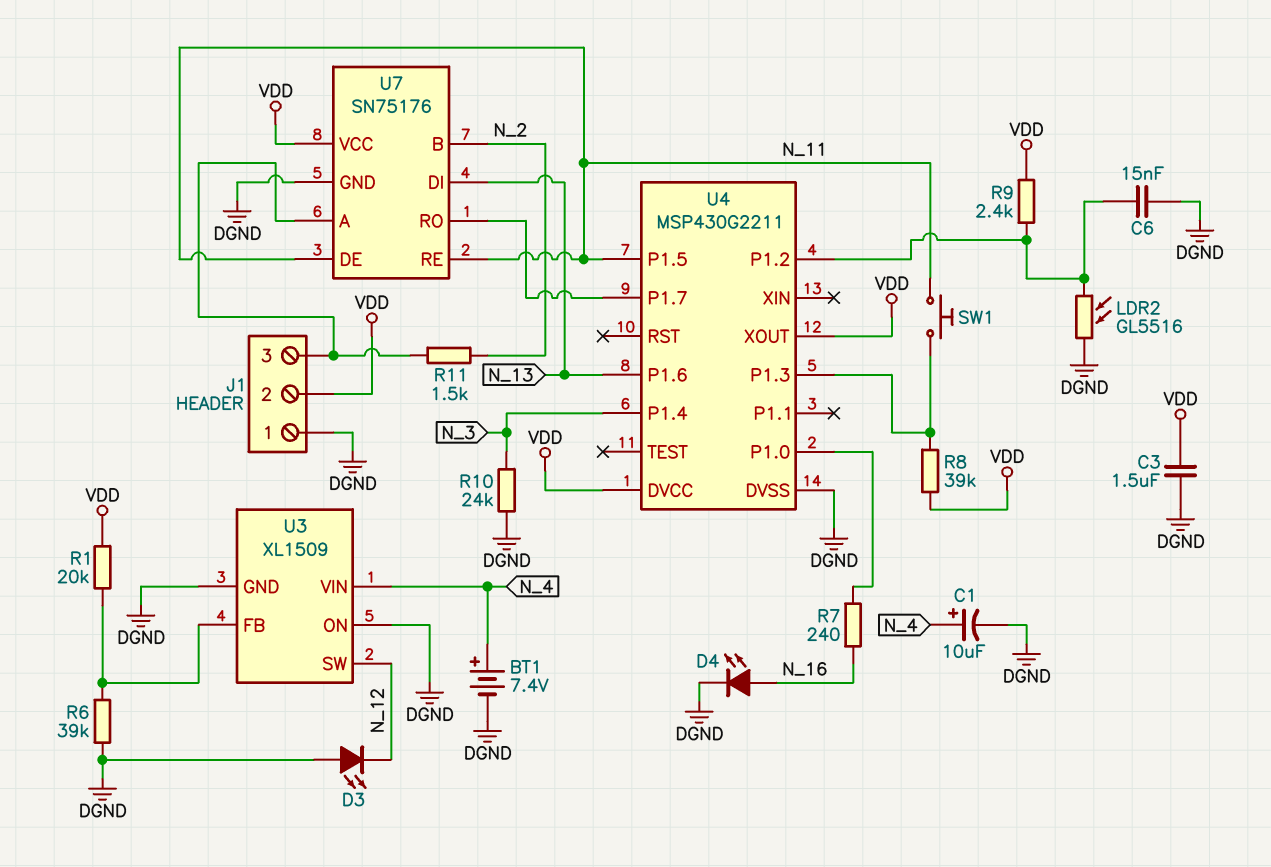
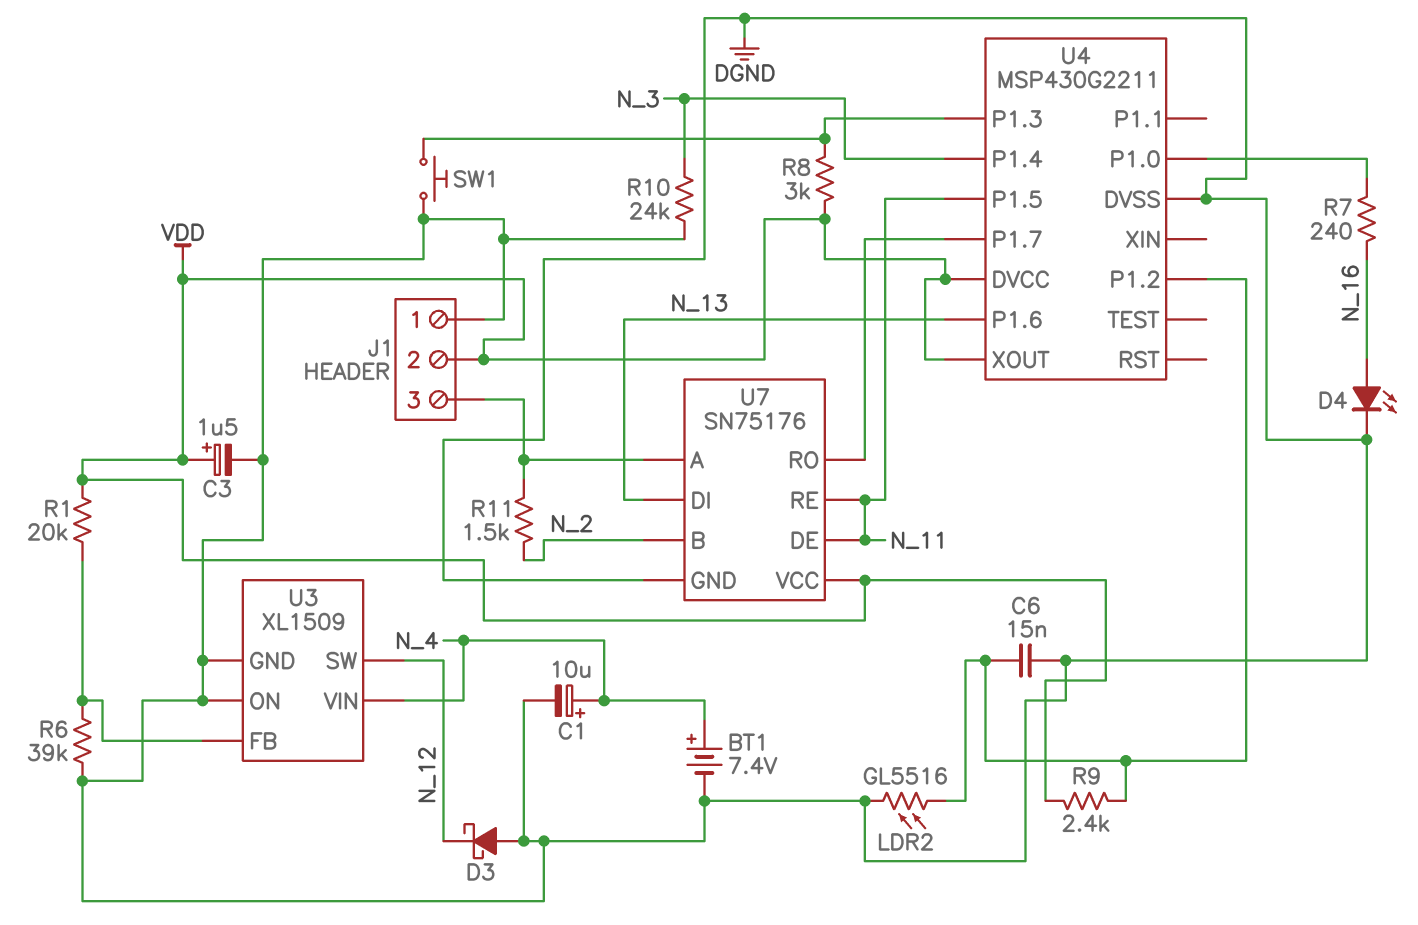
C3: 1.5uF (DGND, VDD) -> 1.5uF (plus VDD, minus DGND)
D3: LED (A DGND, K N_12) -> schottky (A DGND, K N_12)
R8: 39k (U4/P1.3, VDD) -> 3k (U4/P1.3, VDD)
SW1: button (N_11, U4/P1.3) -> button (DGND, U4/P1.3)

